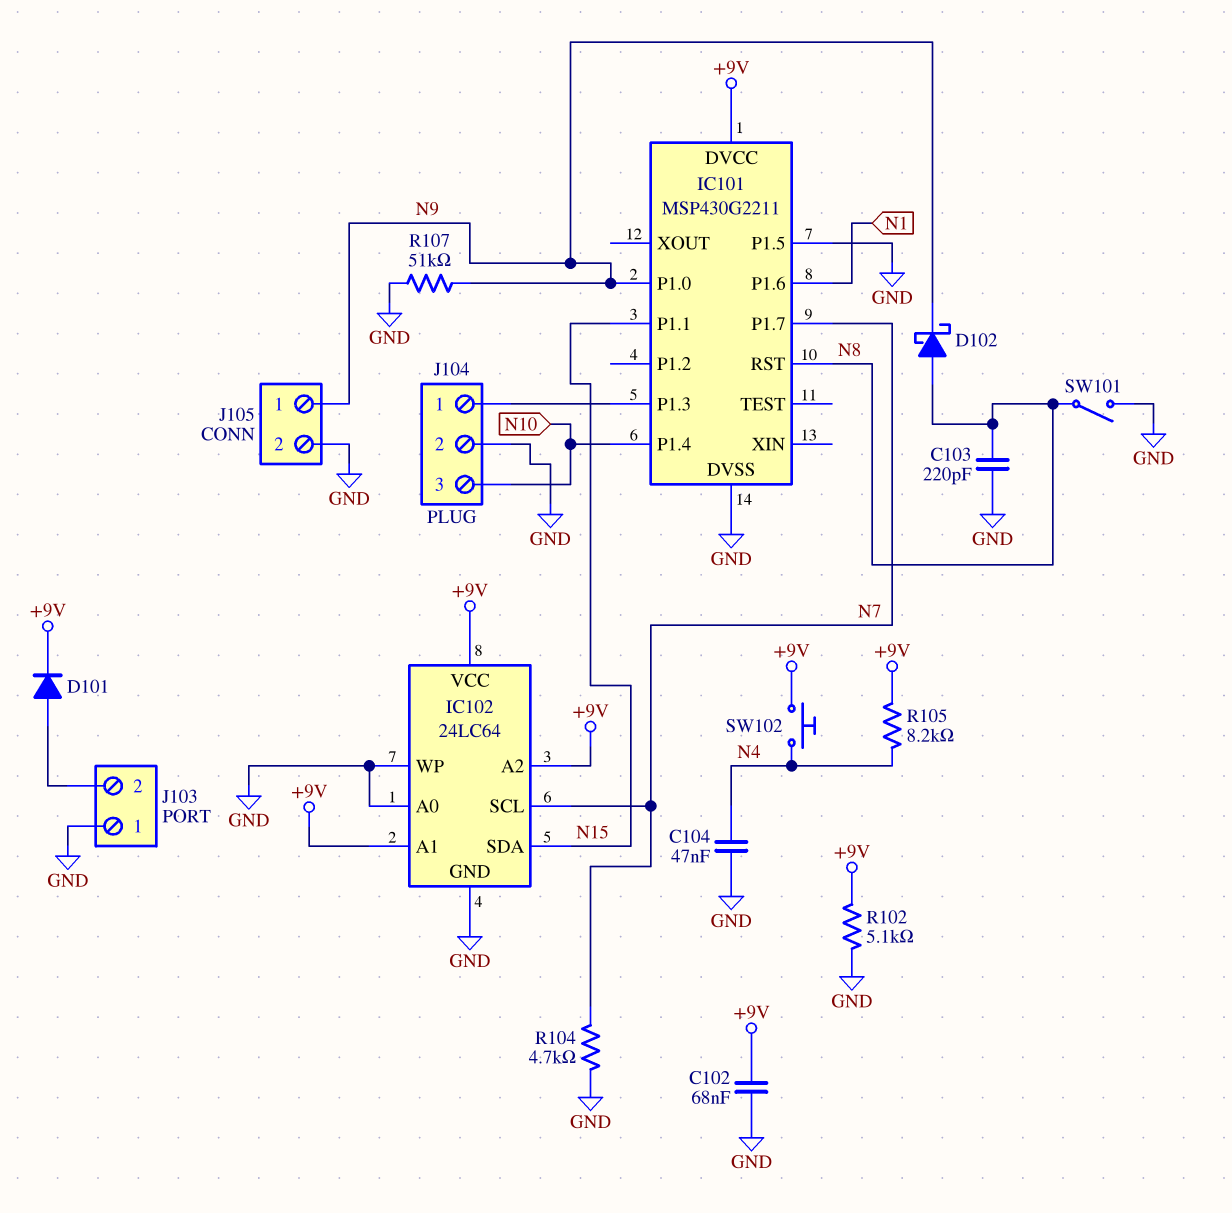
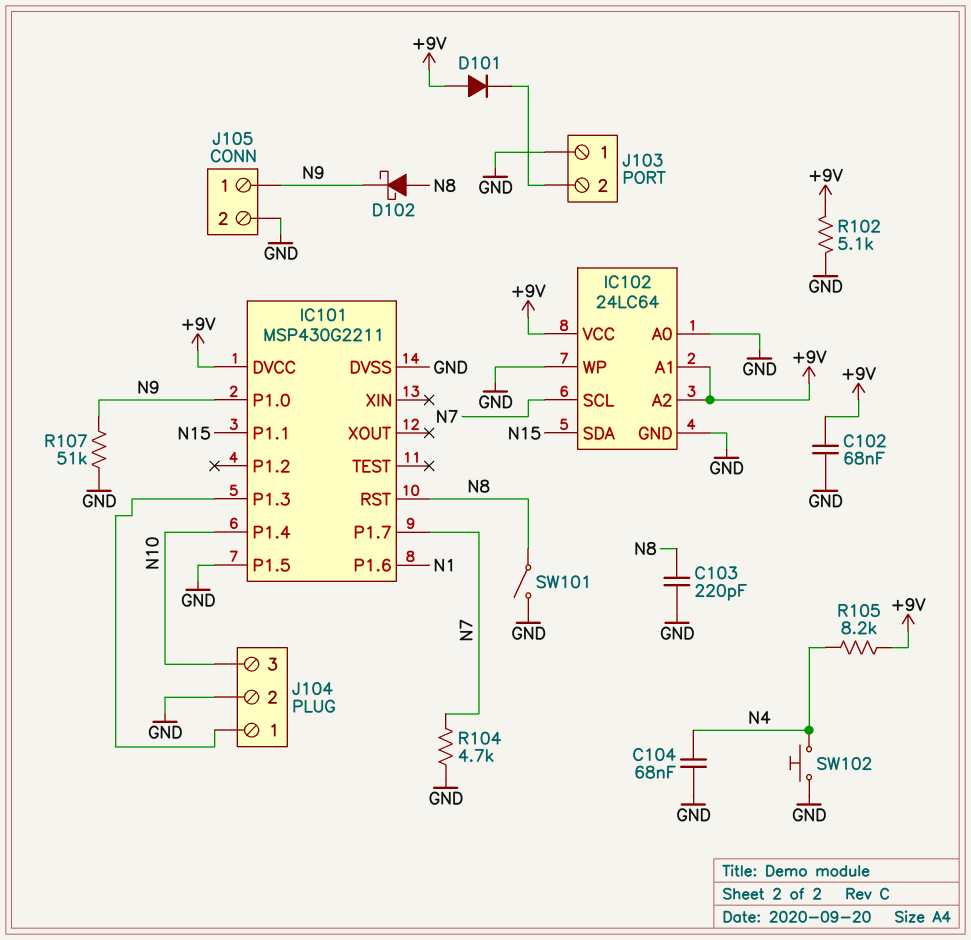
C104: 47nF (GND, N4) -> 68nF (GND, N4)
D101: diode (A J103/2, K +9V) -> diode (A +9V, K J103/2)
SW102: button (+9V, N4) -> button (GND, N4)

